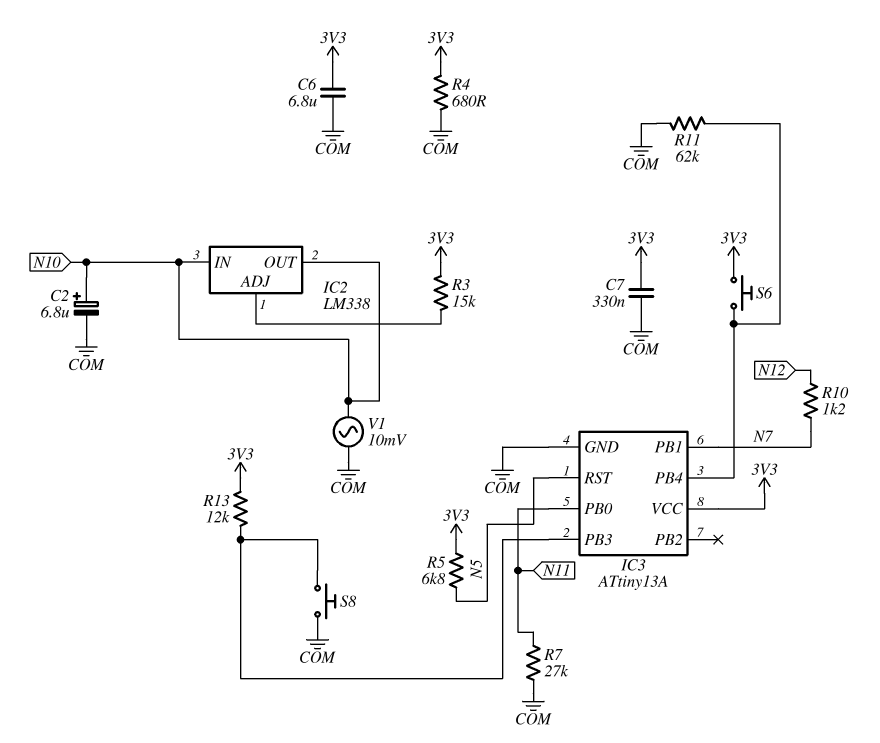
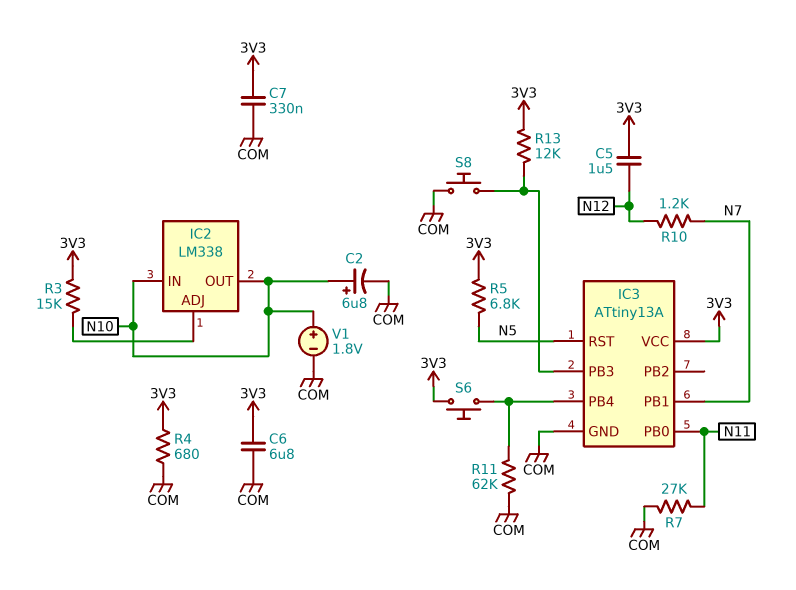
C5: none -> 1.5uF (3V3, N12)
V1: AC 10mV (COM, N10) -> 1.8V (plus N10, minus COM)

